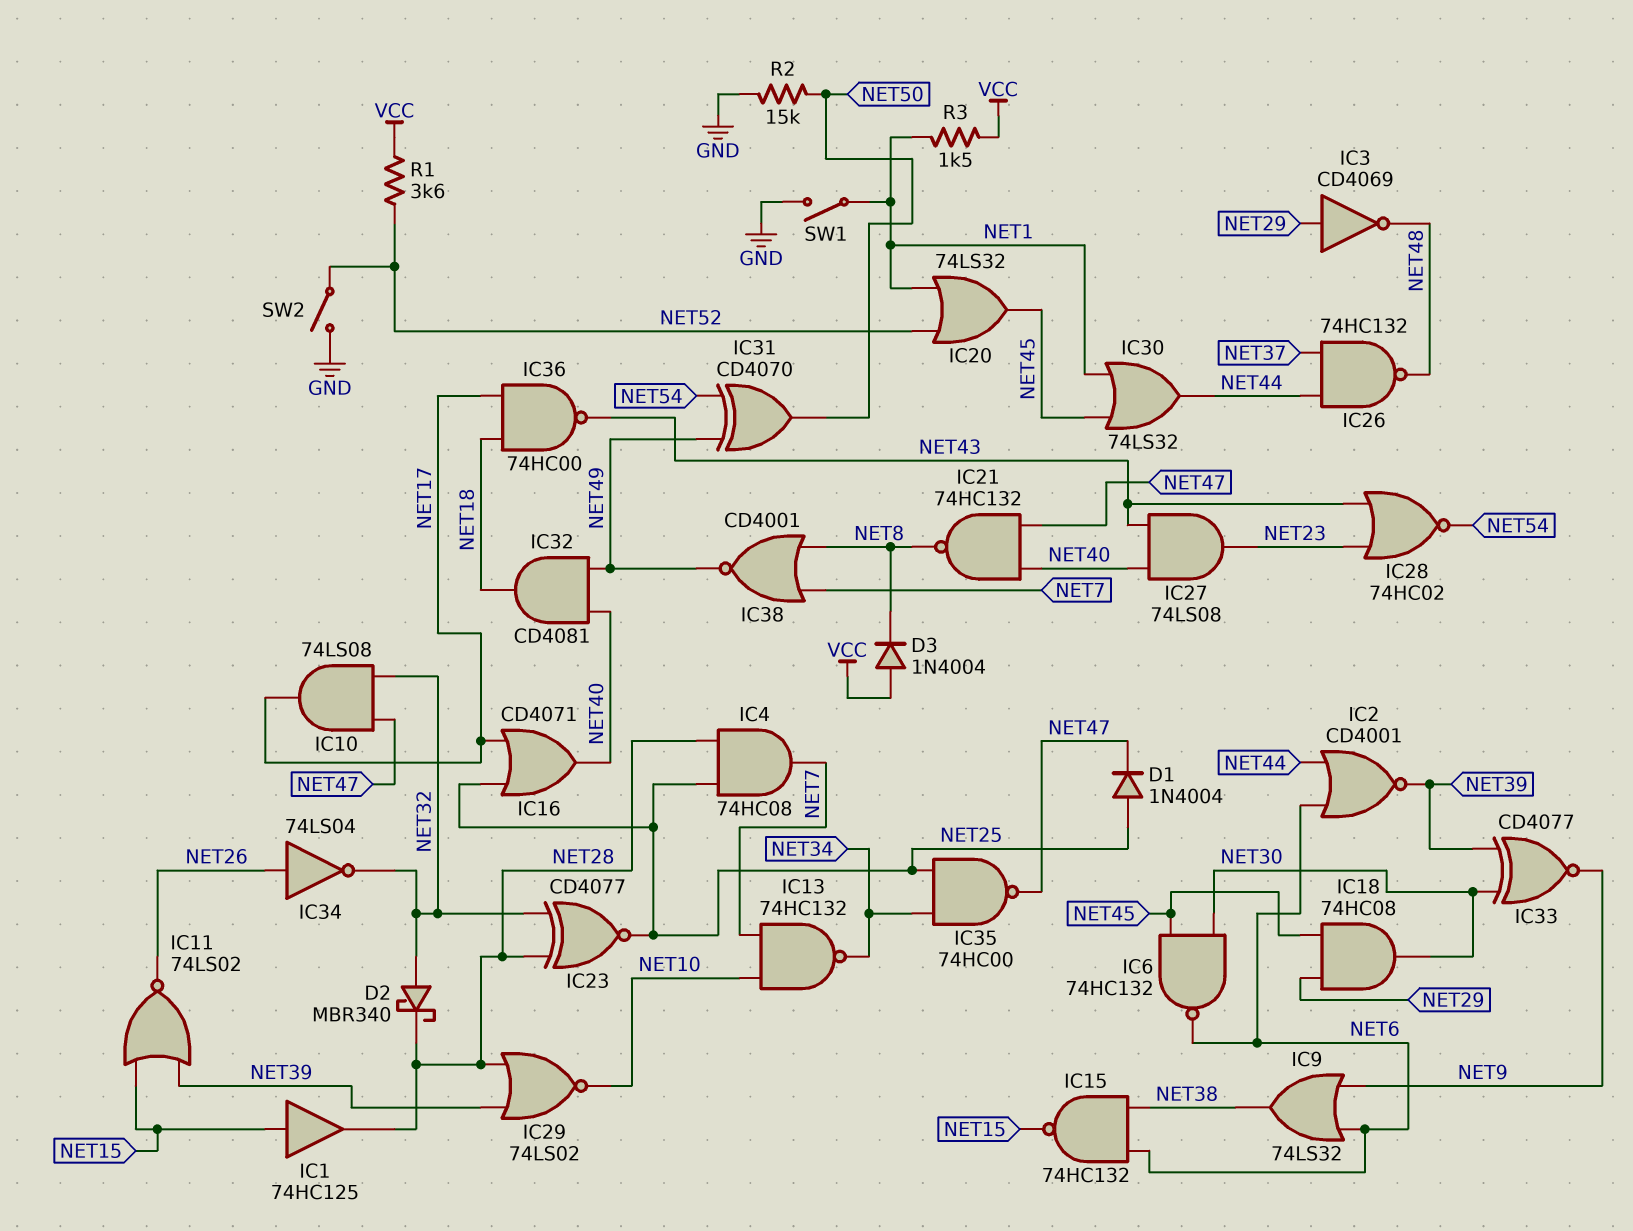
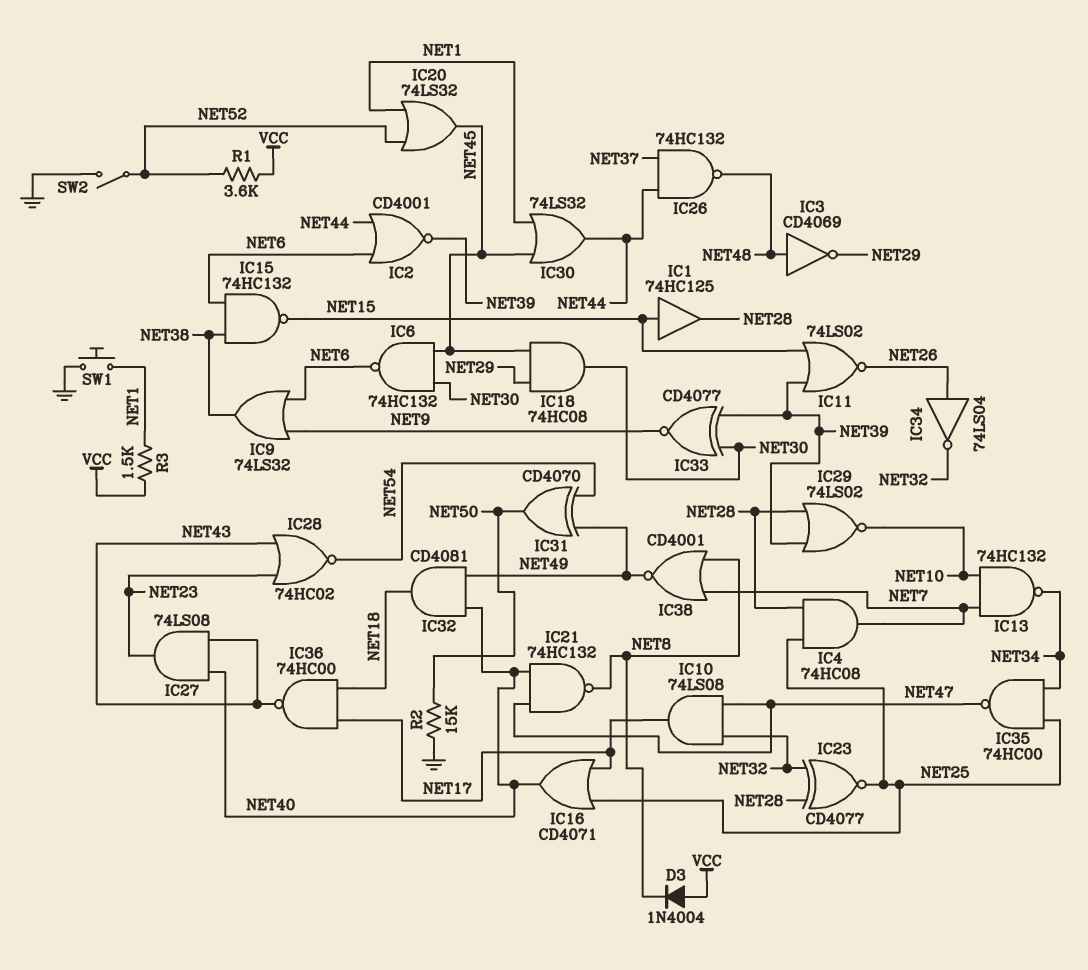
D1: diode 1N4004 (A NET25, K NET47) -> none
D2: schottky MBR340 (A NET32, K NET28) -> none
IC3: NOT CD4069 (in NET29, out NET48) -> NOT CD4069 (in NET48, out NET29)
SW1: switch (GND, NET1) -> button (GND, NET1)

